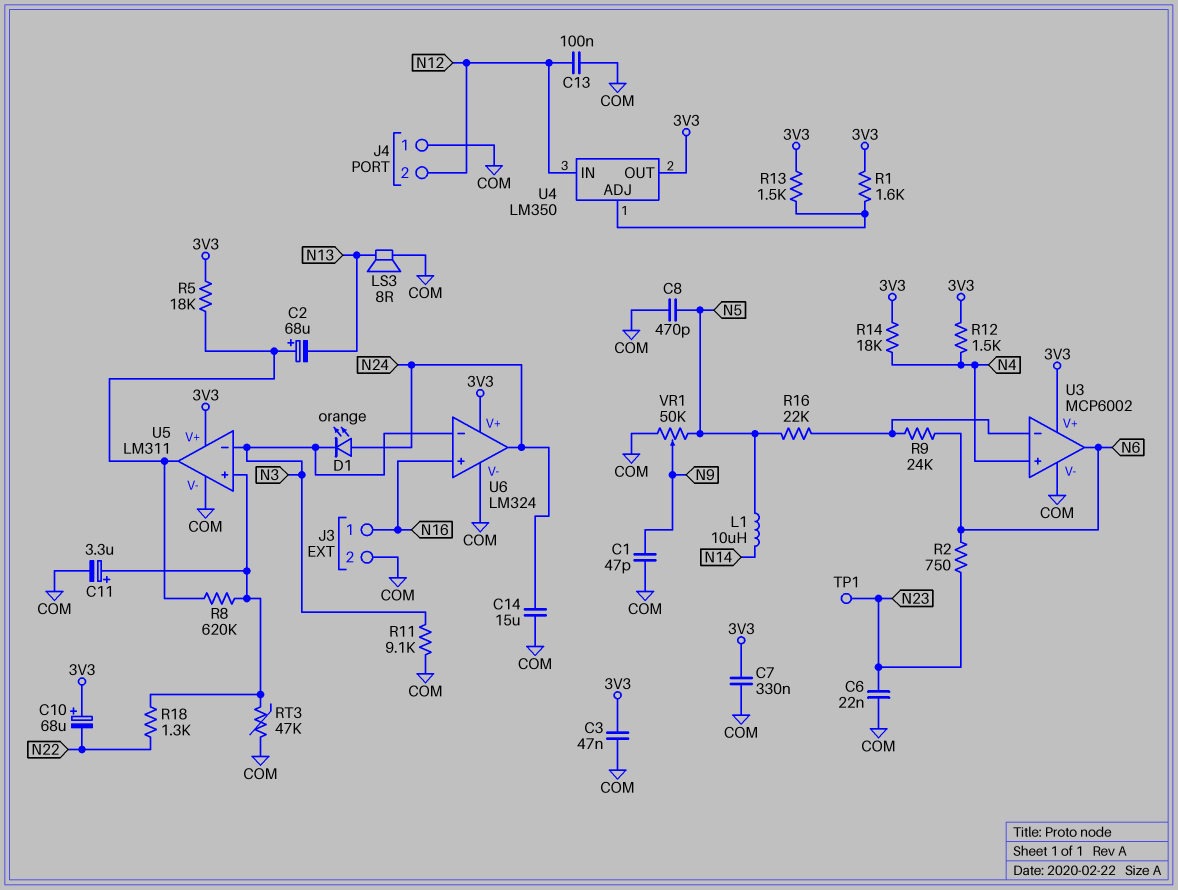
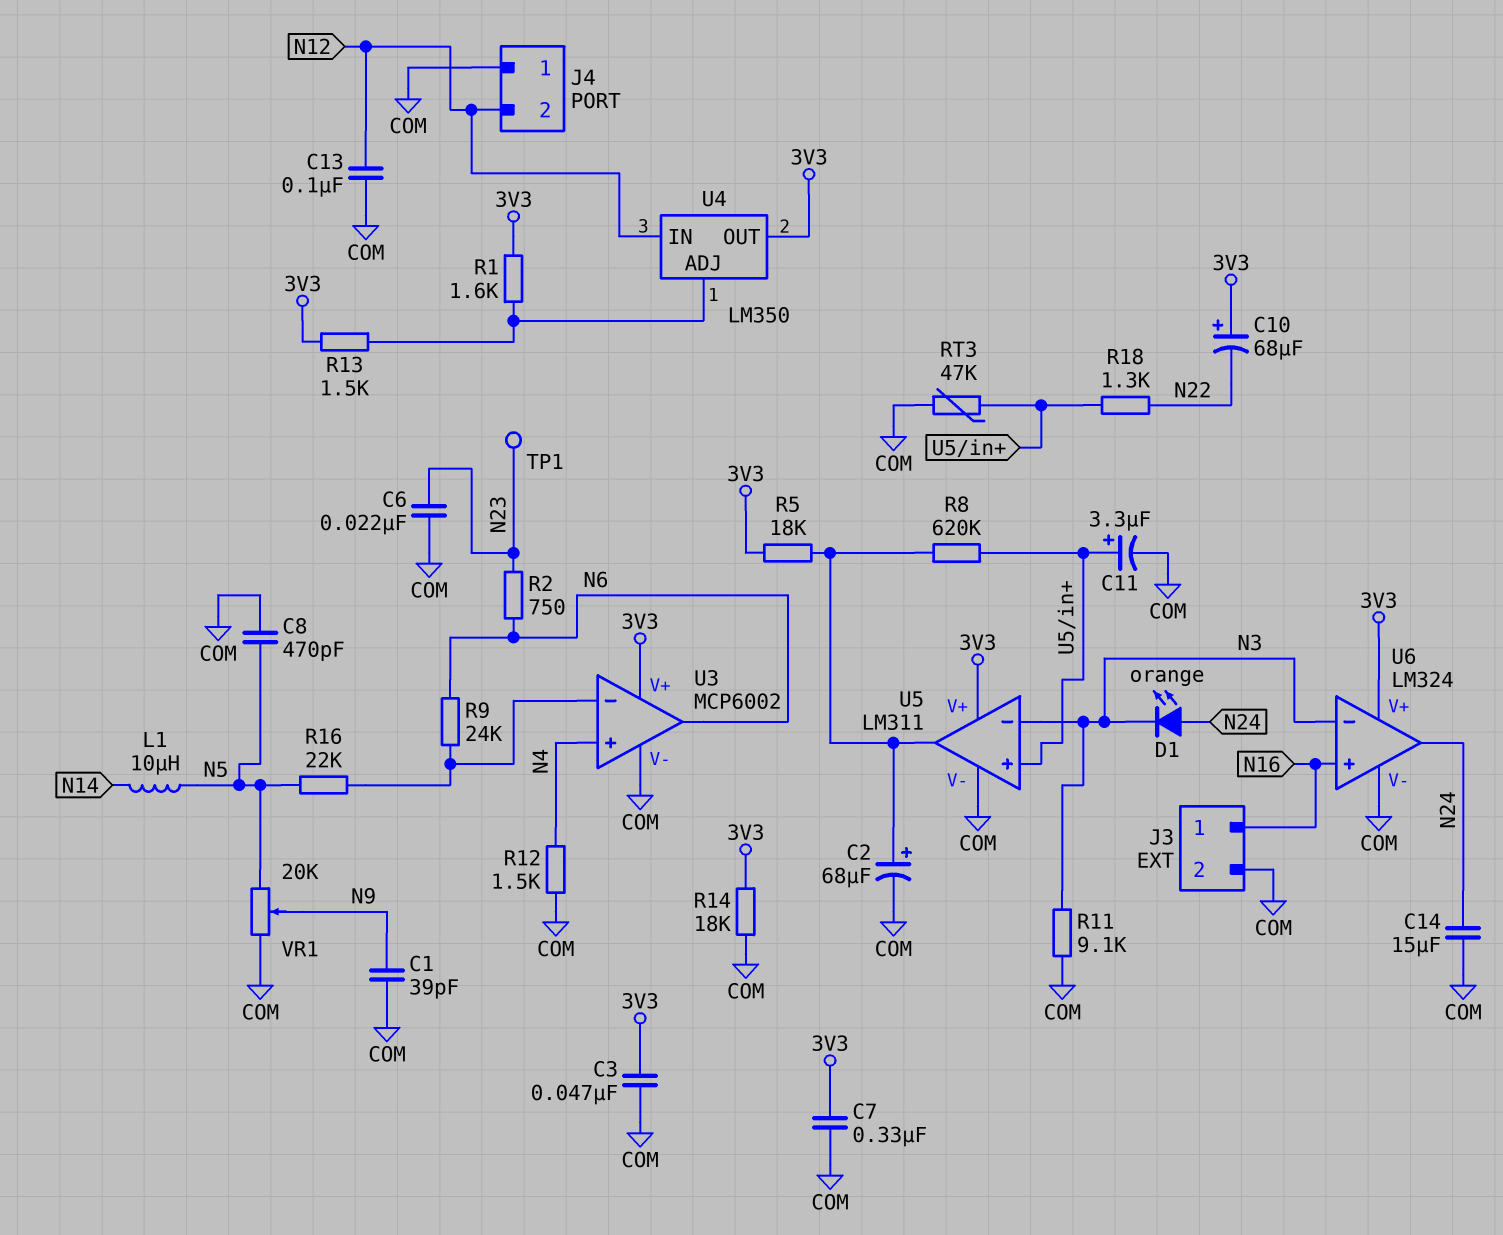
C1: 47pF (COM, N9) -> 39pF (COM, N9)
C2: 68uF (plus U5/out, minus N13) -> 68uF (plus U5/out, minus COM)
LS3: speaker 8R (COM, N13) -> none
R12: 1.5k (3V3, N4) -> 1.5k (COM, N4)
R14: 18k (3V3, N4) -> 18k (3V3, COM)
VR1: 50k (COM, N5, wiper N9) -> 20k (COM, N5, wiper N9)

